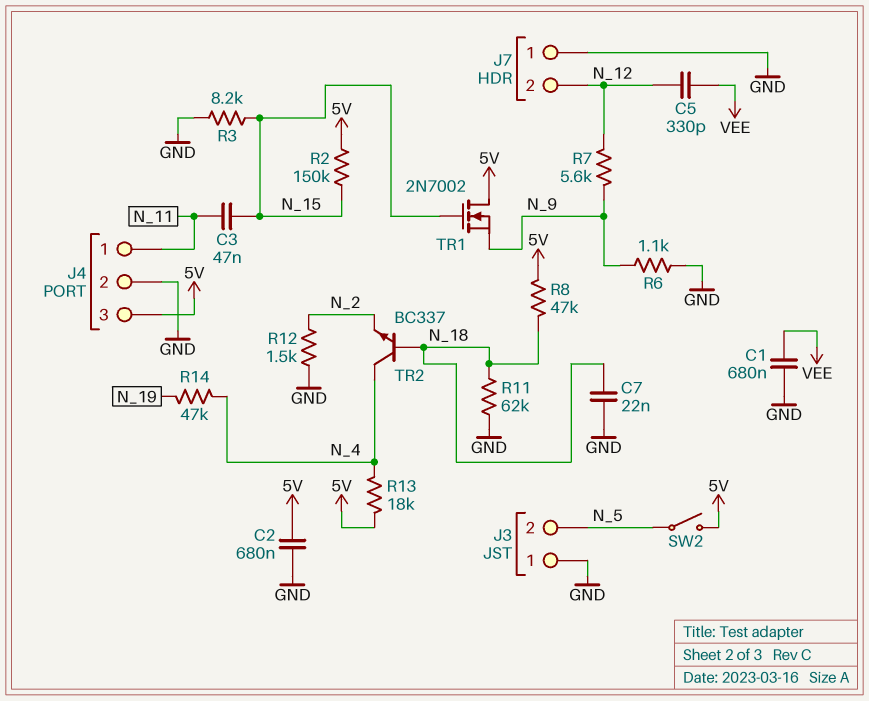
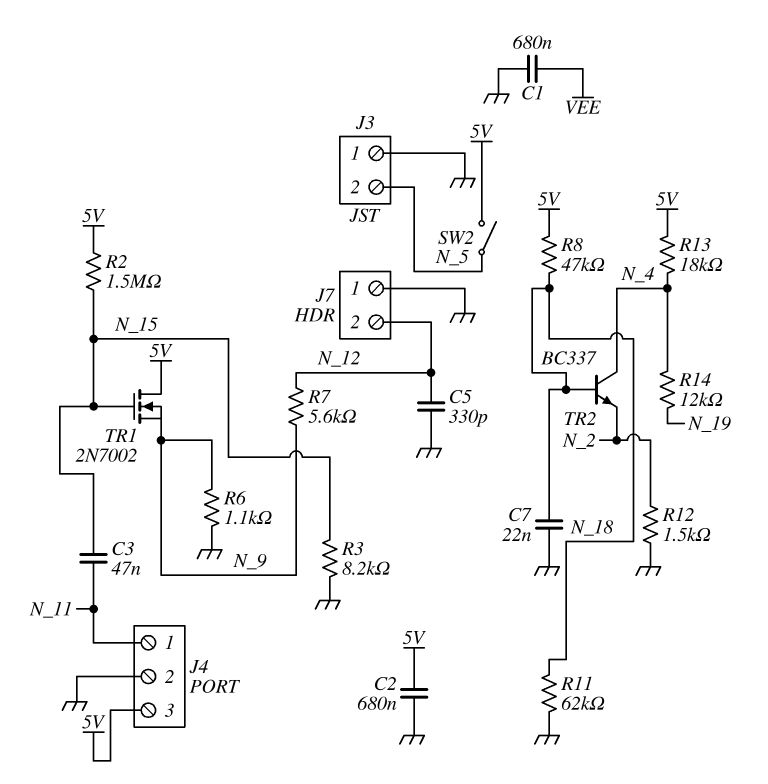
C5: 330pF (N_12, VEE) -> 330pF (GND, N_12)
R2: 150k (5V, N_15) -> 1.5M (5V, N_15)
R14: 47k (N_4, N_19) -> 12k (N_4, N_19)

